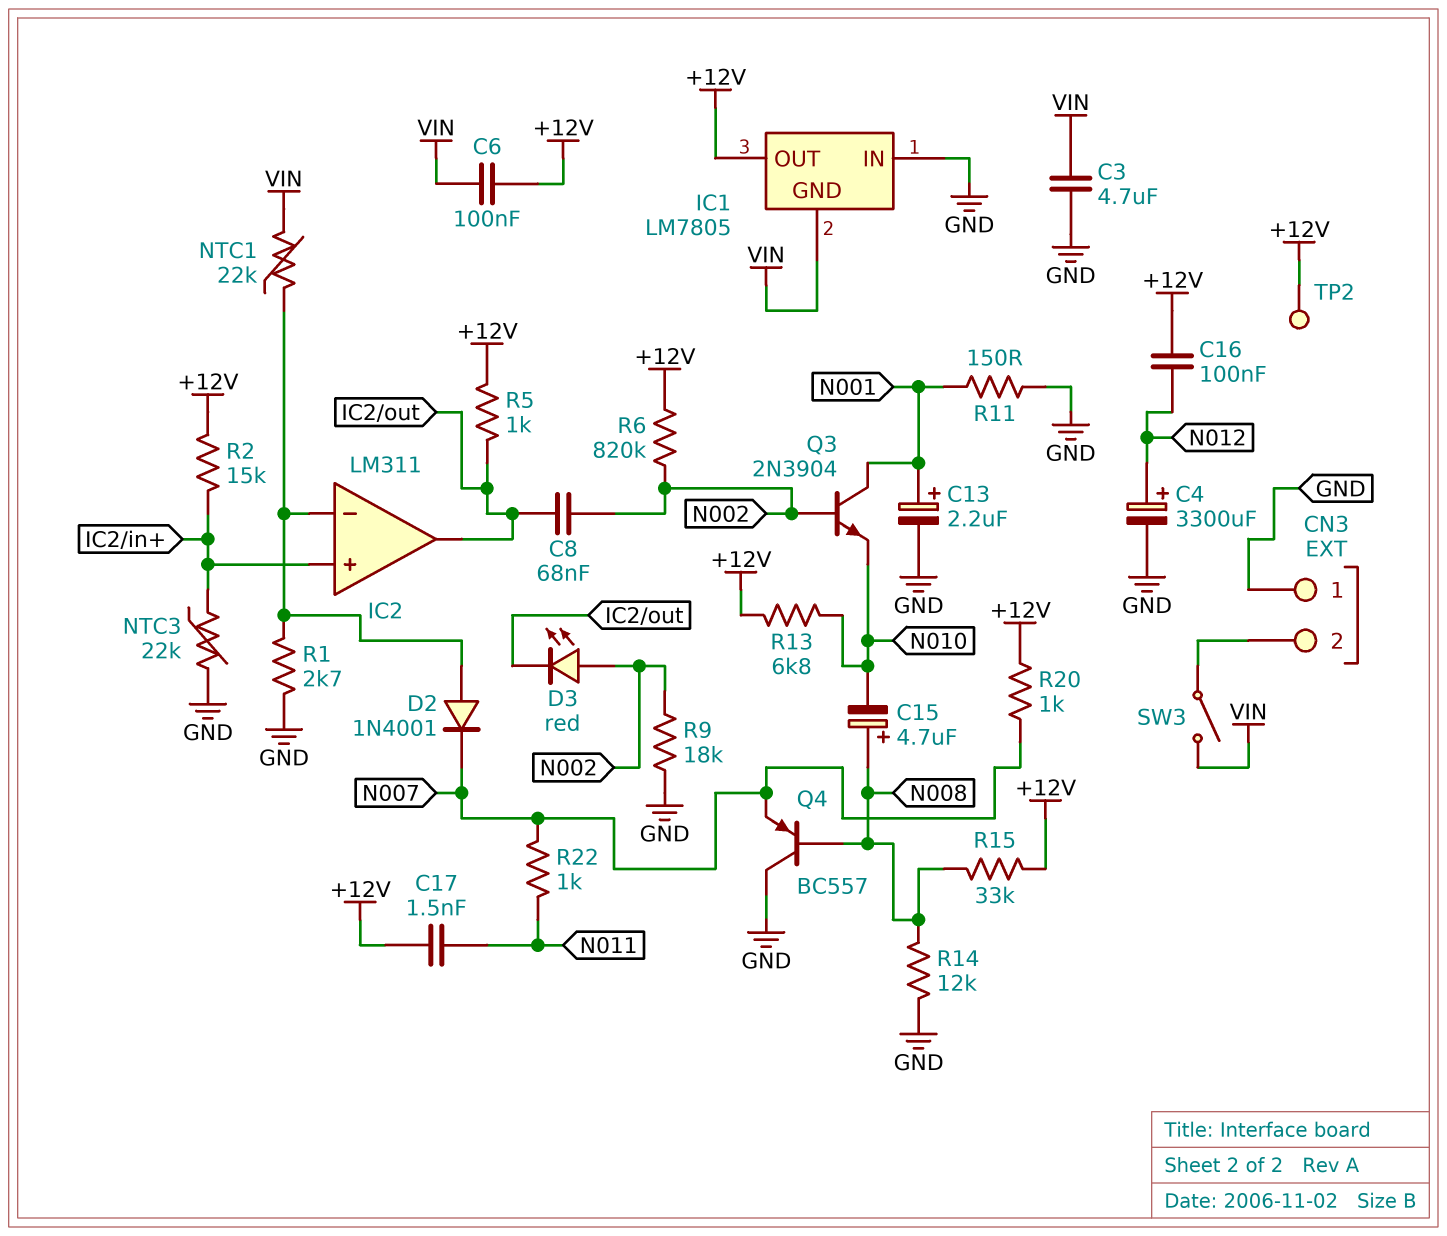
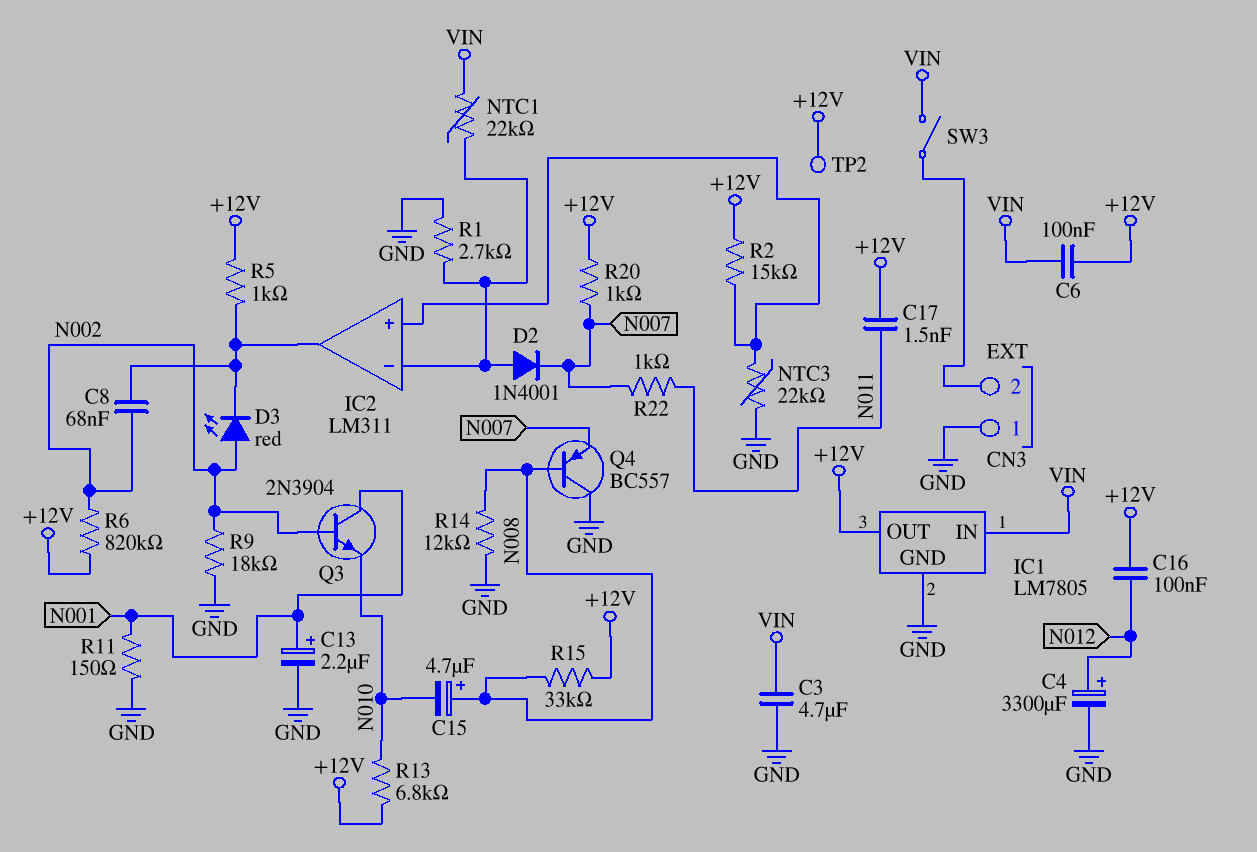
IC1 pin GND: VIN -> GND
IC1 pin IN: GND -> VIN

